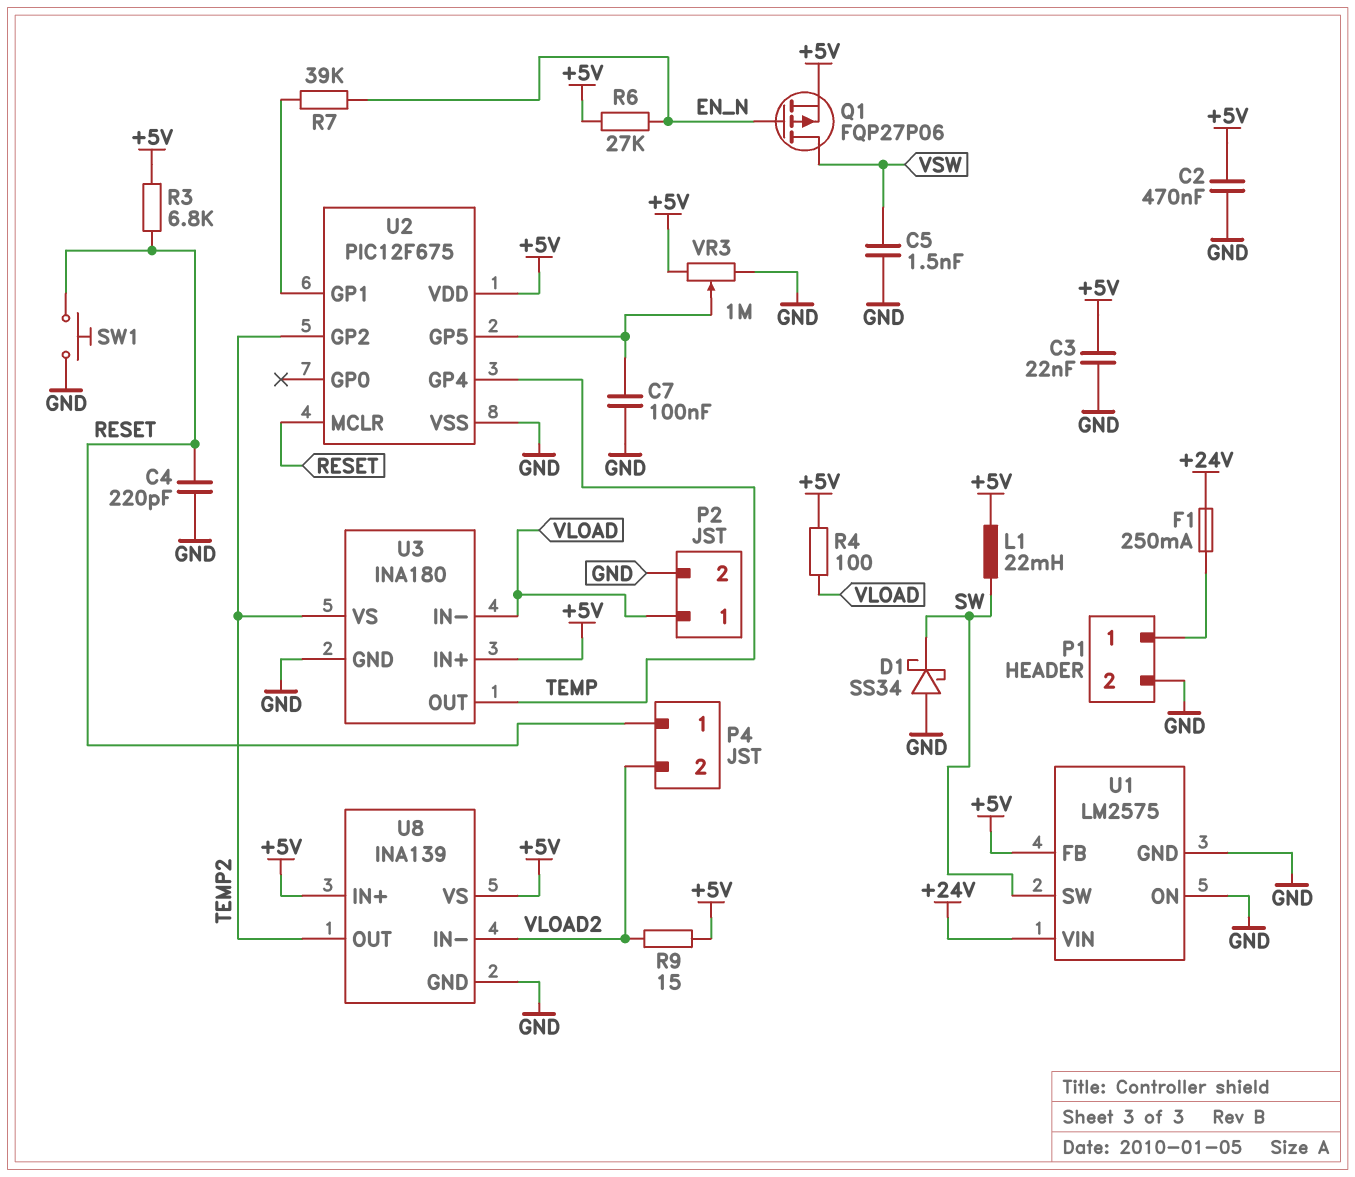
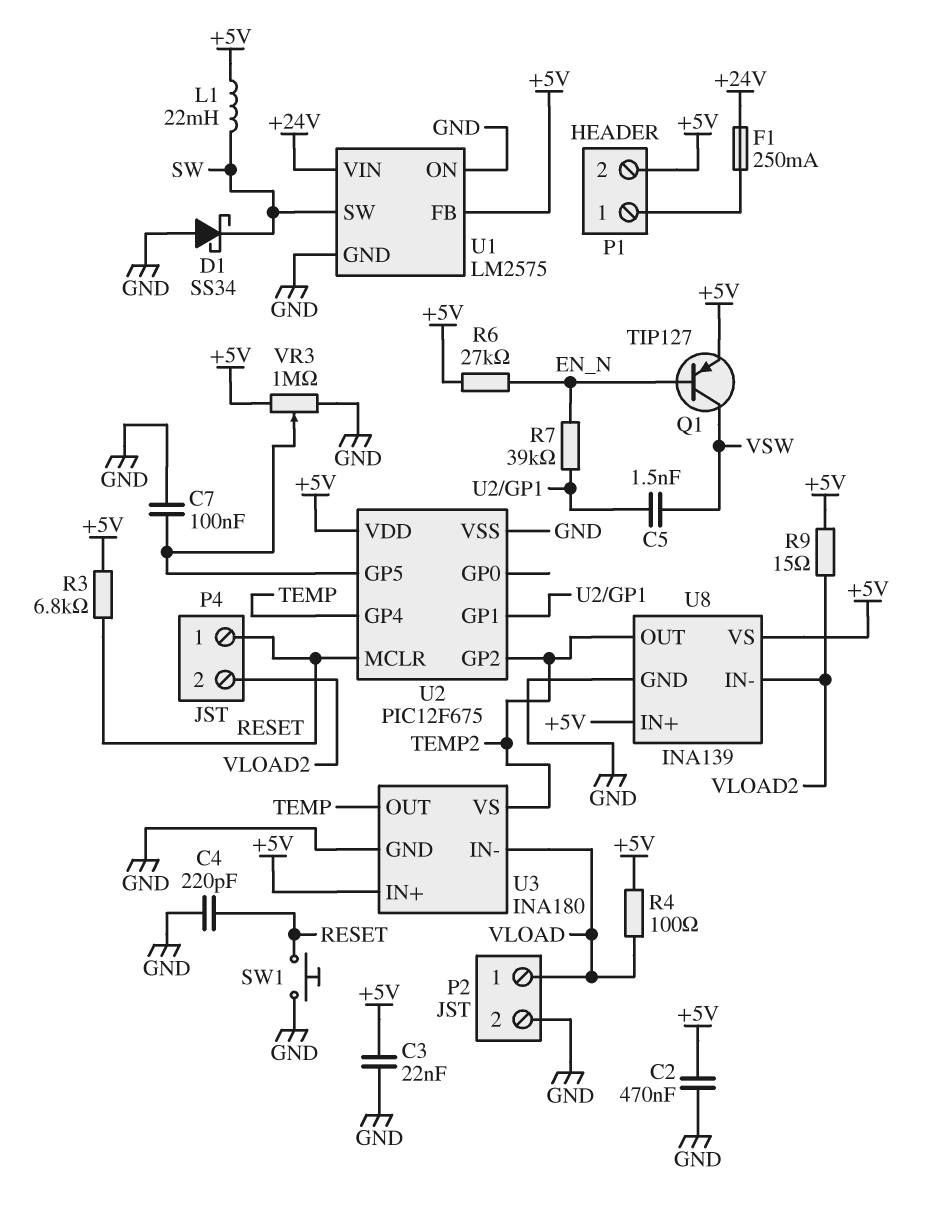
C5: 1.5nF (GND, VSW) -> 1.5nF (U2/GP1, VSW)
P1 pin 2: GND -> +5V
Q1: PMOS FQP27P06 (G EN_N, D VSW, S +5V) -> PNP TIP127 (B EN_N, C VSW, E +5V)

